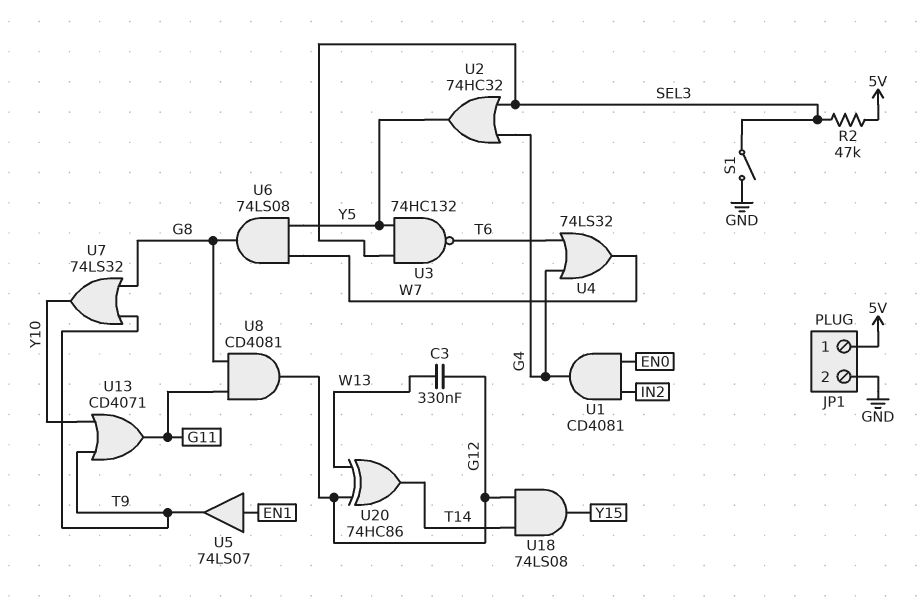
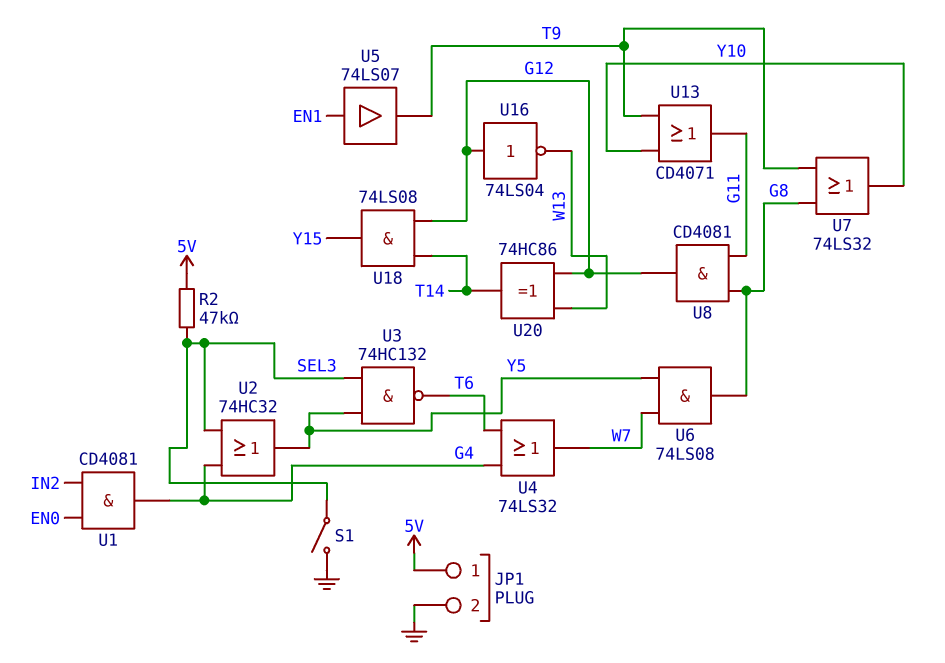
C3: 330nF (G12, W13) -> none
U16: none -> NOT 74LS04 (in G12, out W13)

